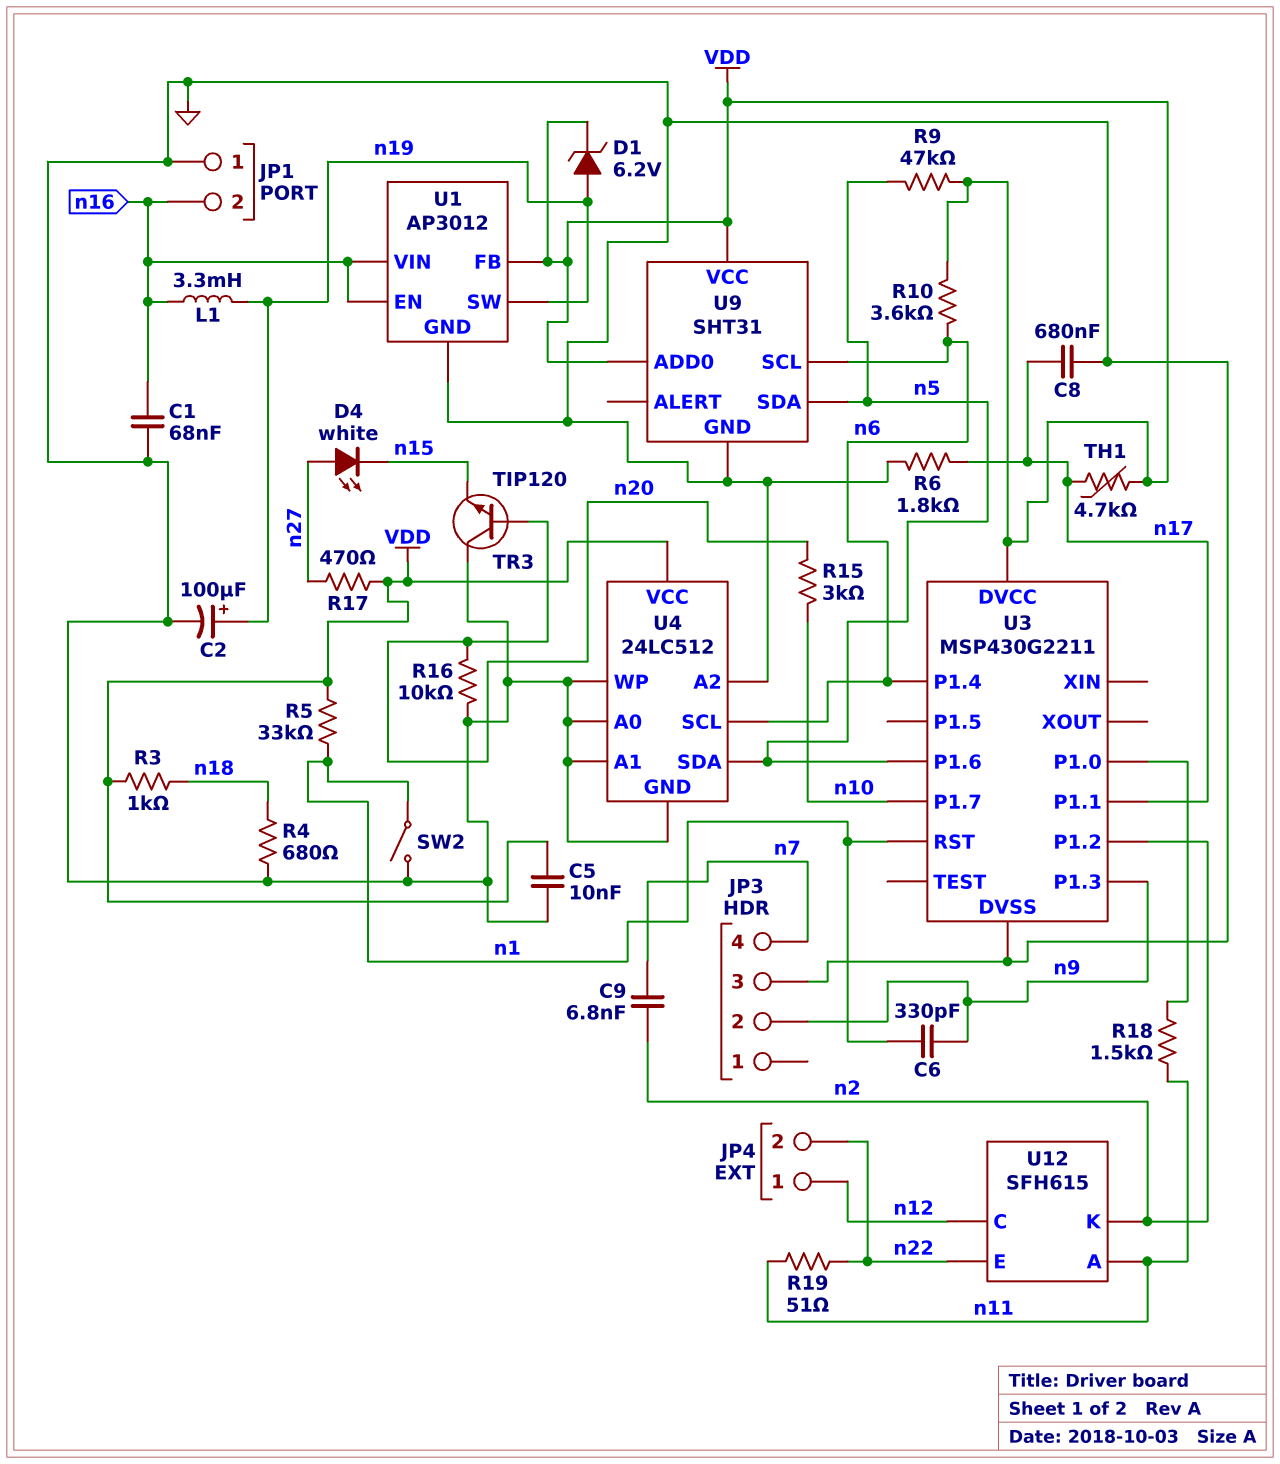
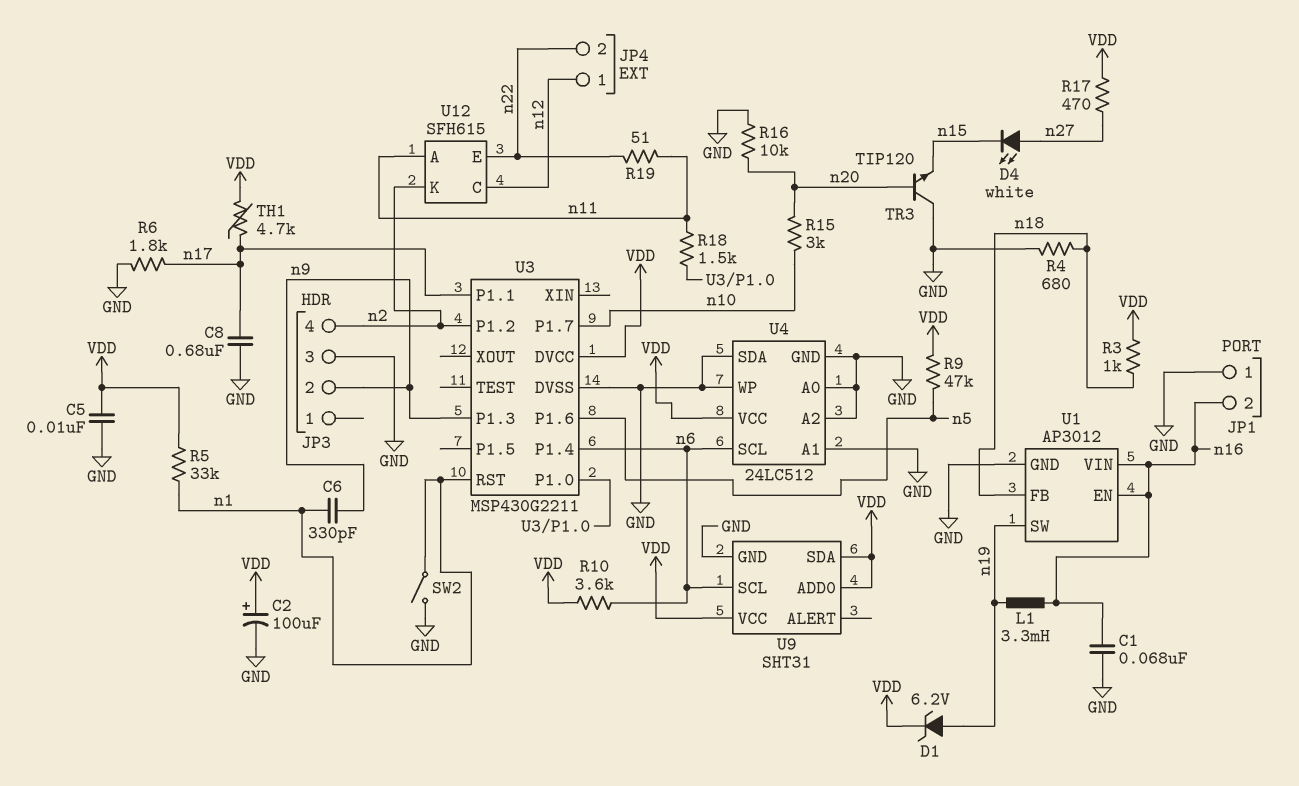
C2: 100uF (plus n19, minus GND) -> 100uF (plus VDD, minus GND)
C9: 6.8nF (n2, n7) -> none
JP3 pin 4: n7 -> n2
U1 pin FB: VDD -> n18
U4 pin SDA: n5 -> GND
U9 pin SDA: n5 -> VDD

